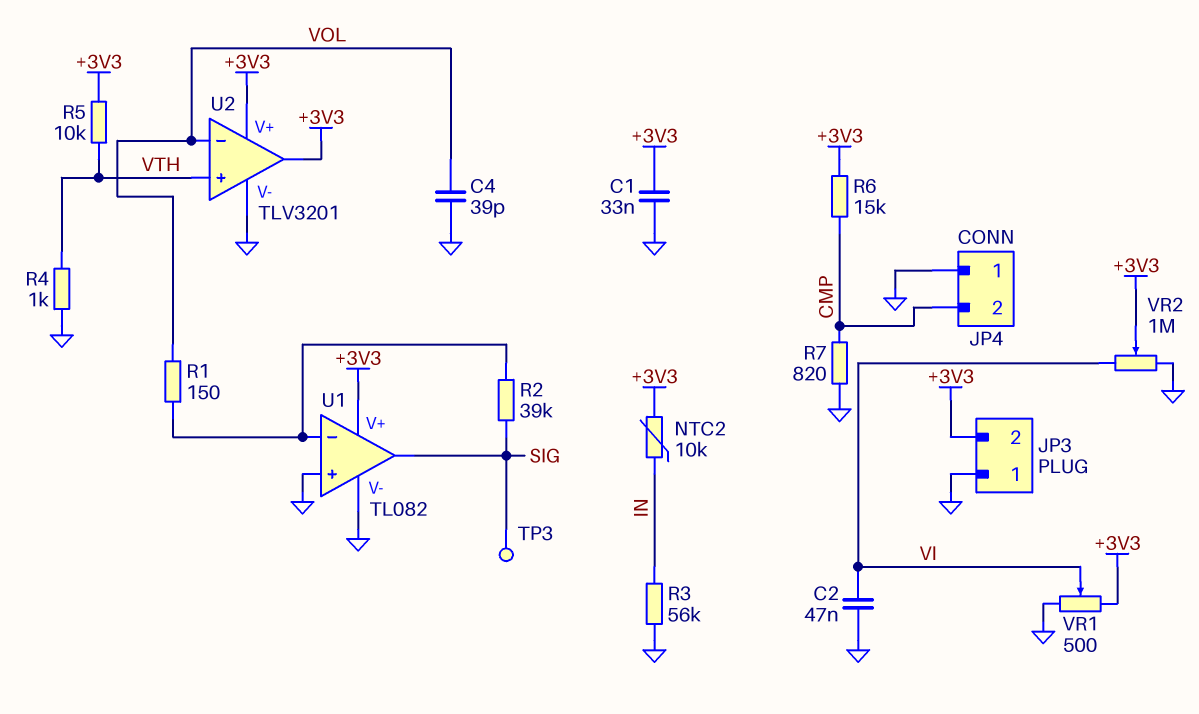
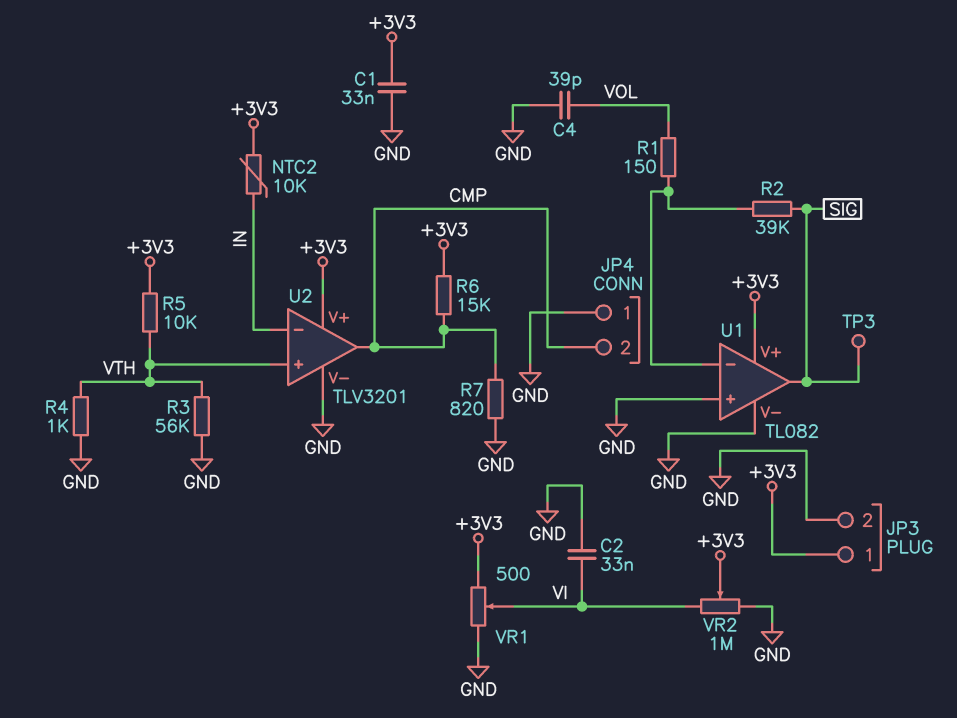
C2: 47nF (GND, VI) -> 33nF (GND, VI)
JP3 pin 1: GND -> +3V3
JP3 pin 2: +3V3 -> GND
R3: 56k (GND, IN) -> 56k (GND, VTH)
U2 pin in-: VOL -> IN
U2 pin out: +3V3 -> CMP

